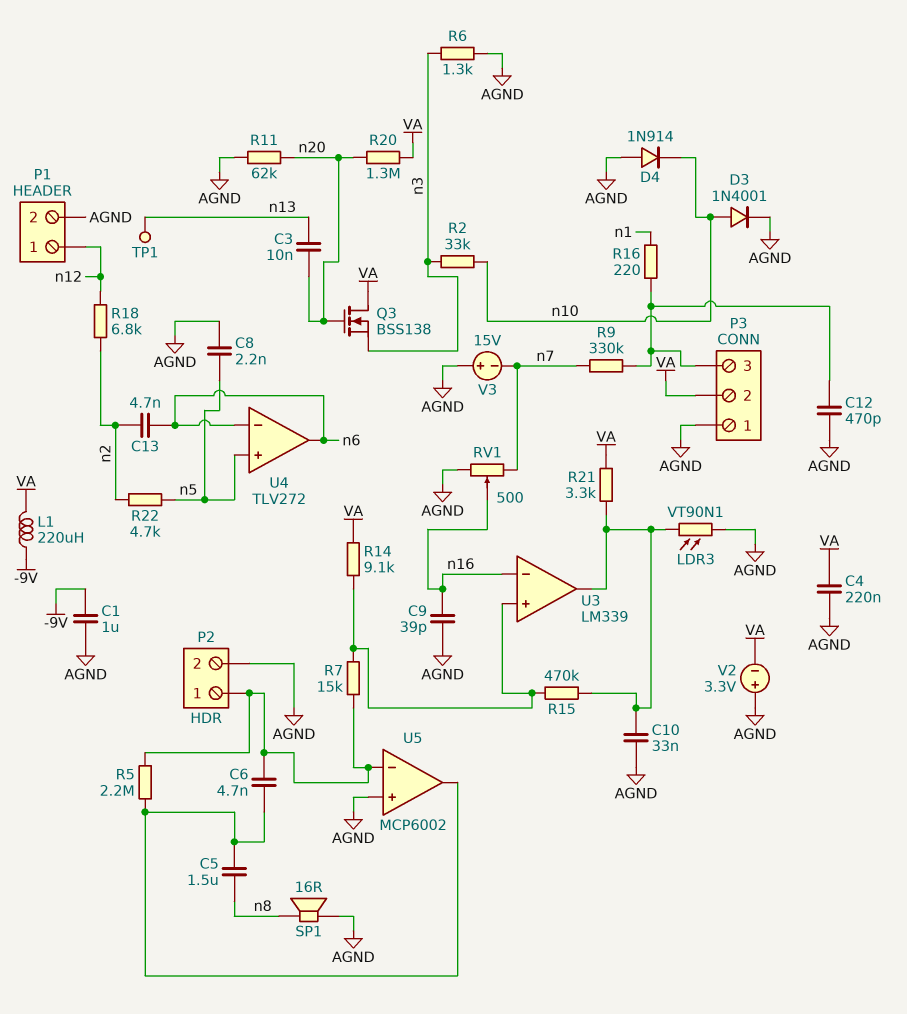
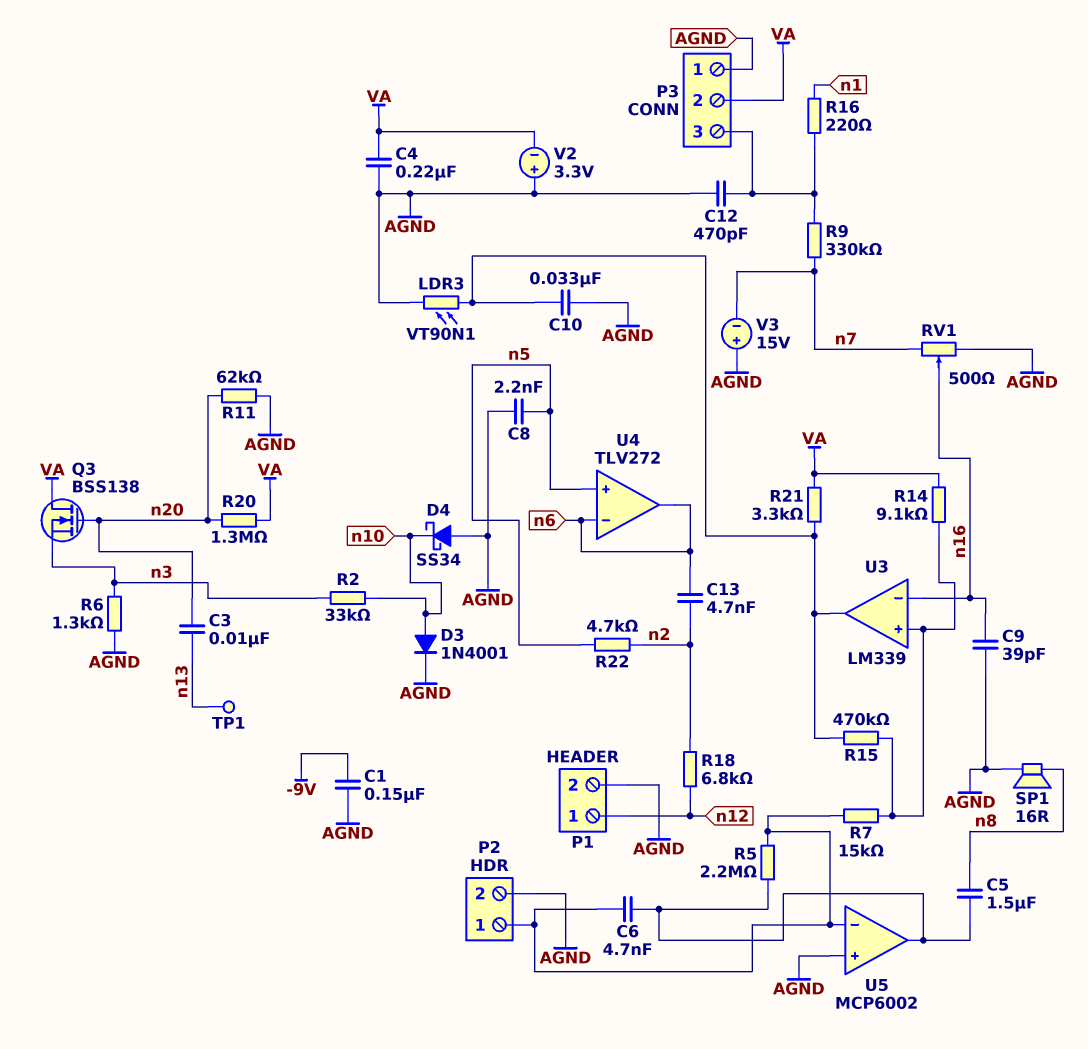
C1: 1uF (-9V, AGND) -> 150nF (-9V, AGND)
D4: diode 1N914 (A AGND, K n10) -> schottky SS34 (A AGND, K n10)
L1: 220uH (-9V, VA) -> none

